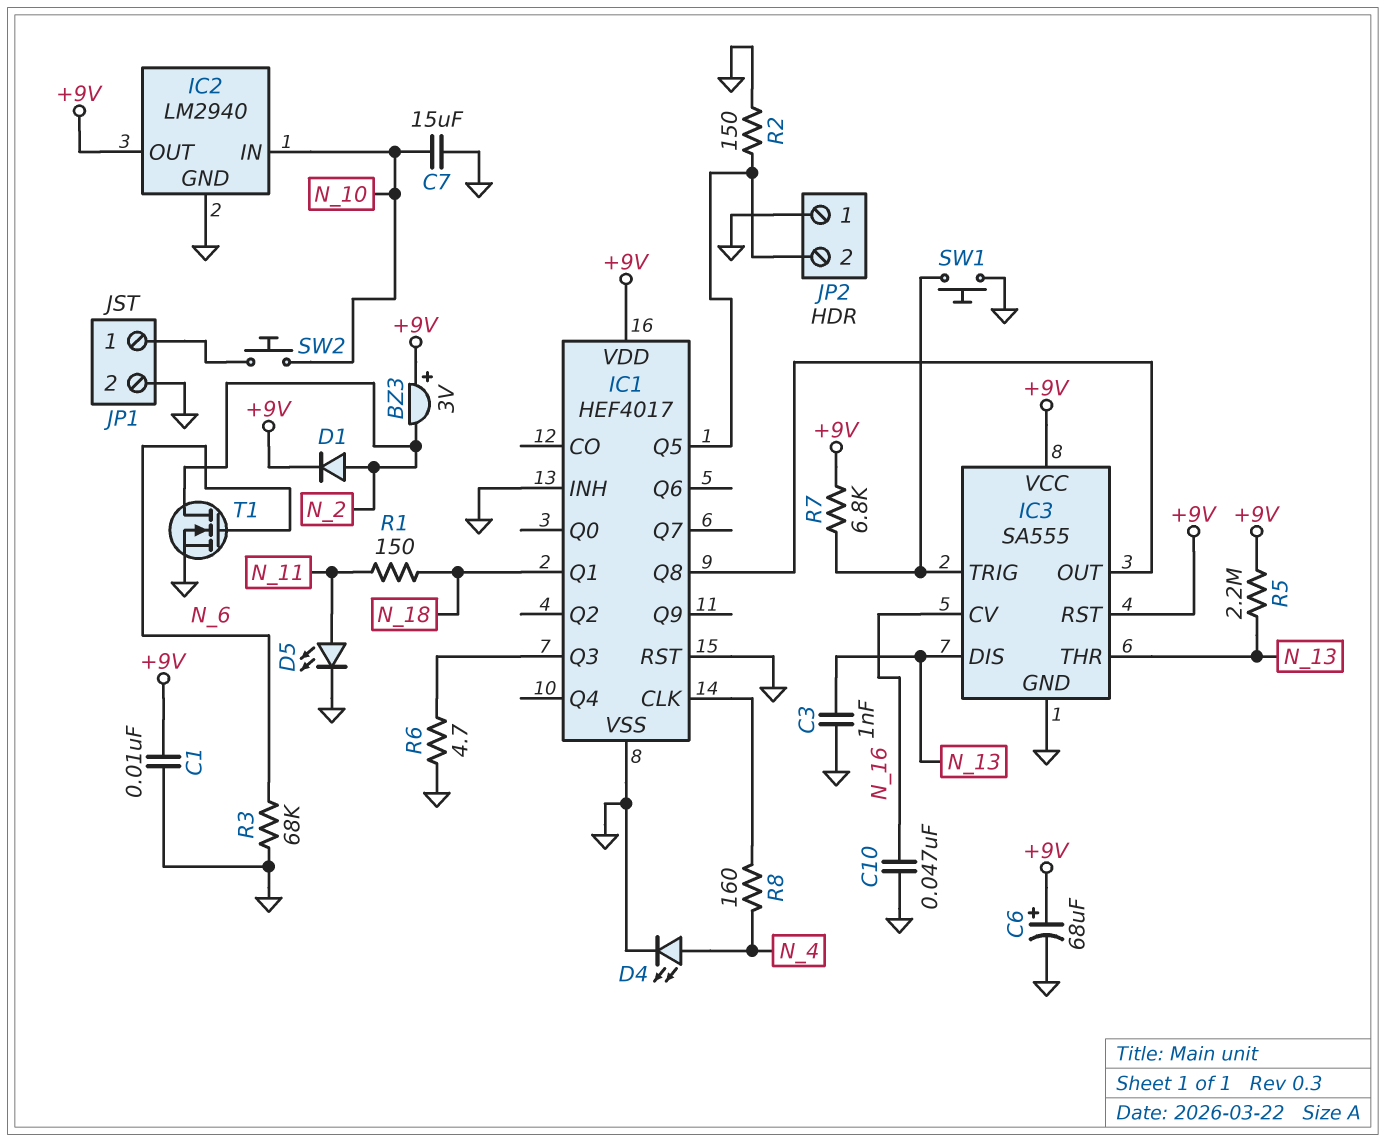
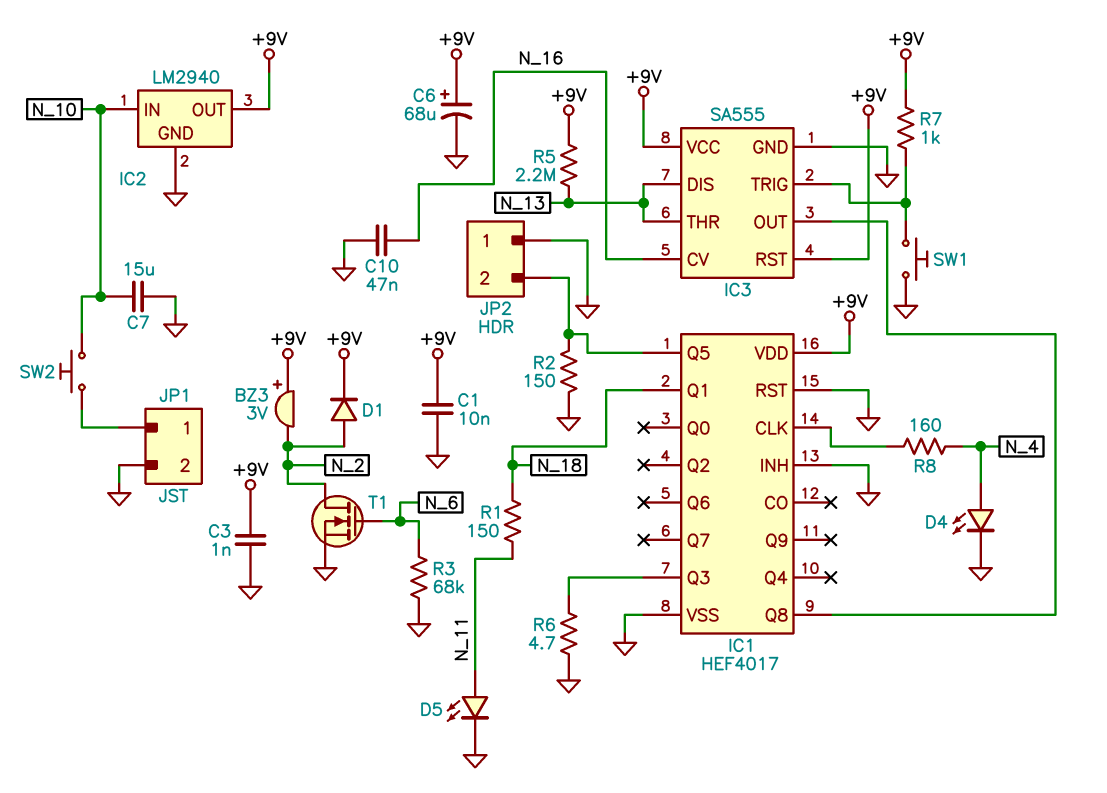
C3: 1nF (GND, N_13) -> 1nF (+9V, GND)
R7: 6.8k (+9V, IC3/TRIG) -> 1k (+9V, IC3/TRIG)

